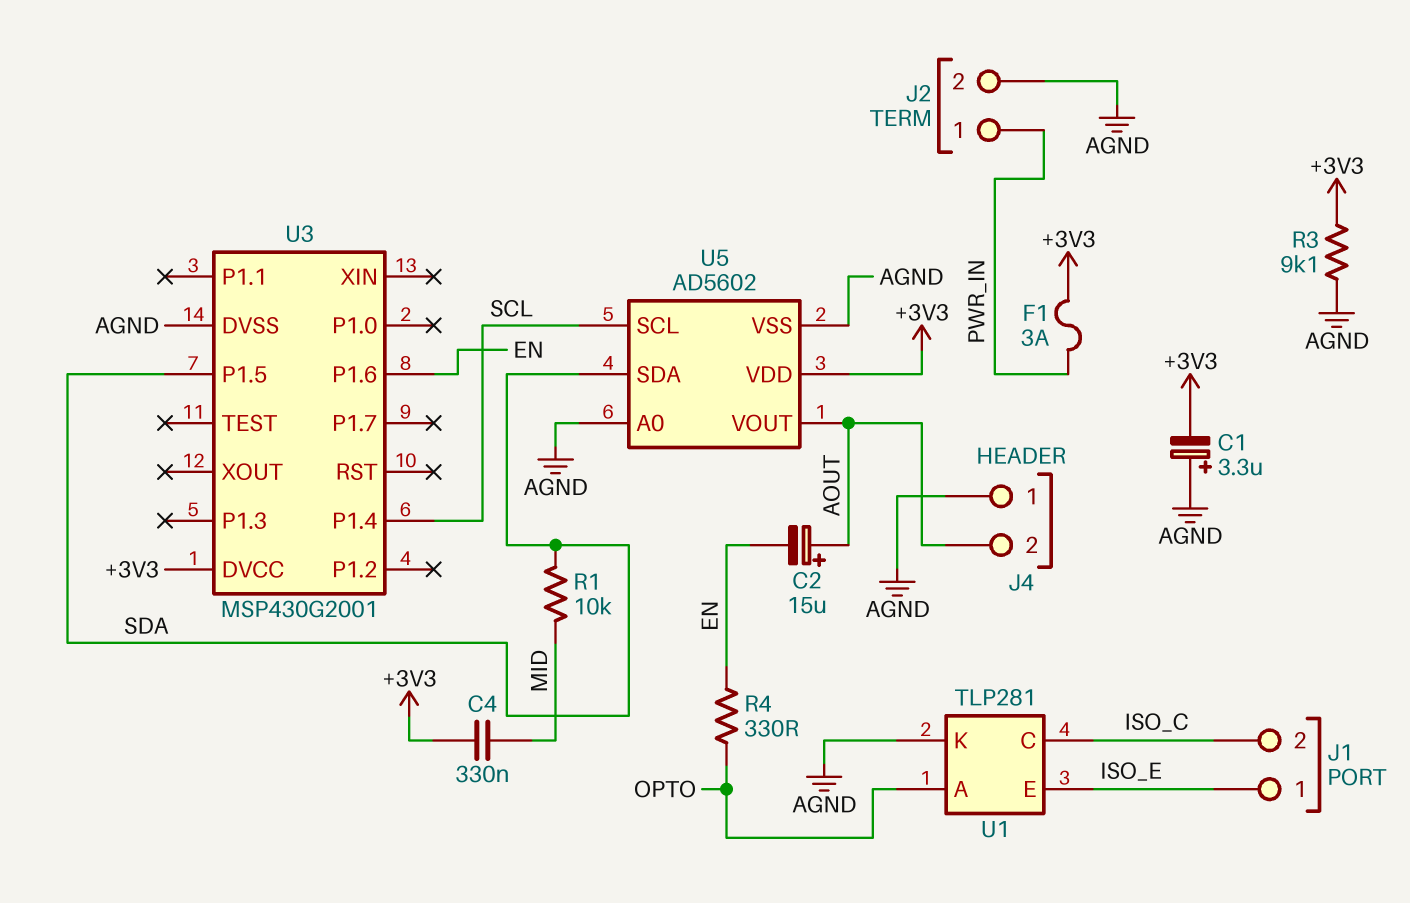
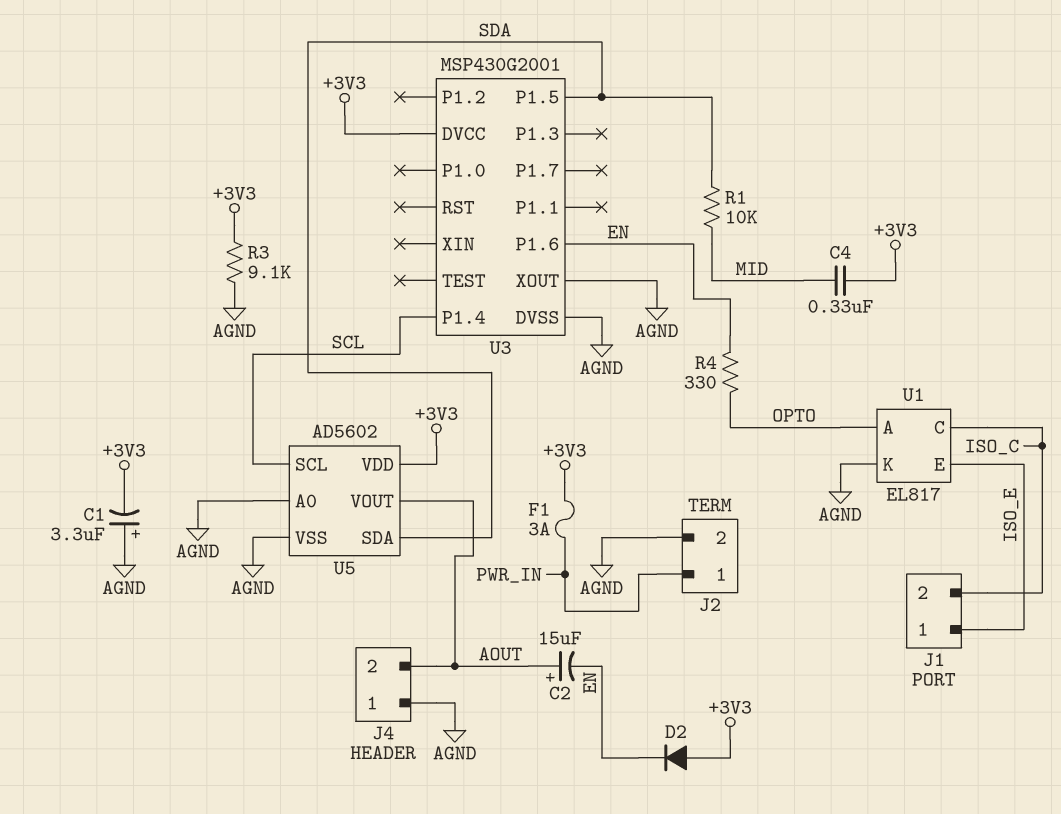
D2: none -> diode (A +3V3, K EN)
U1: TLP281 -> EL817
U3 pin XOUT: none -> AGND

